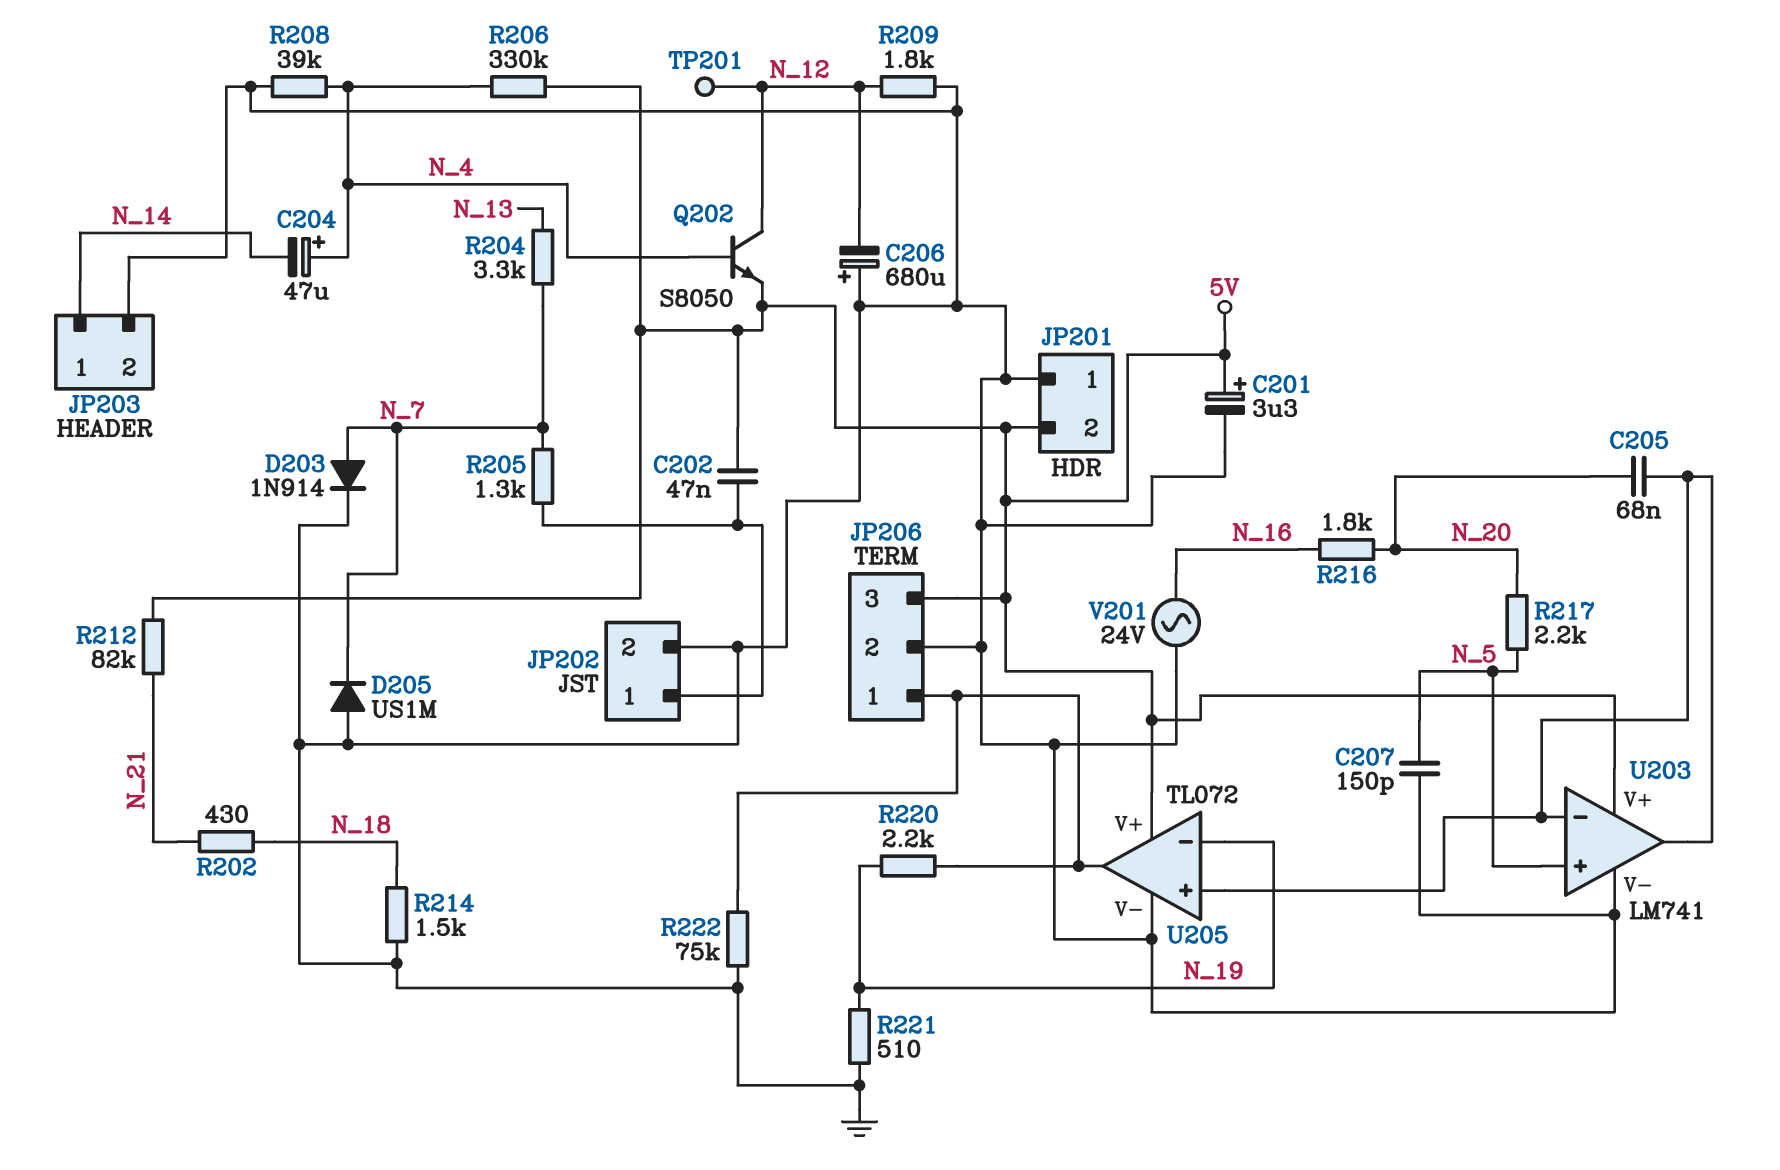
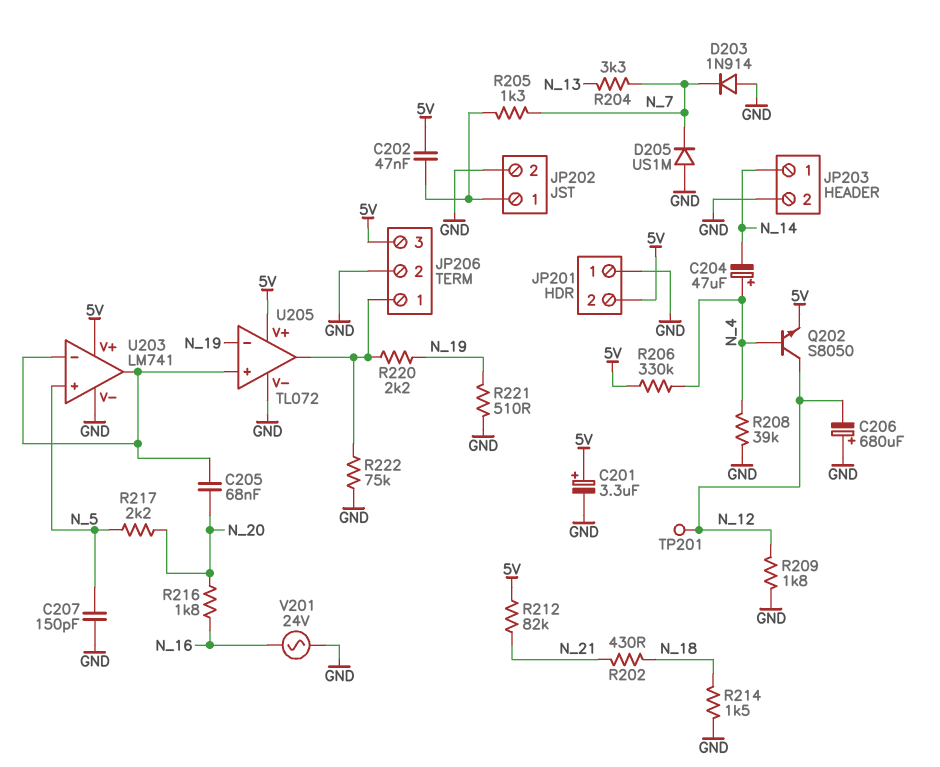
D203: diode 1N914 (A N_7, K GND) -> diode 1N914 (A GND, K N_7)

